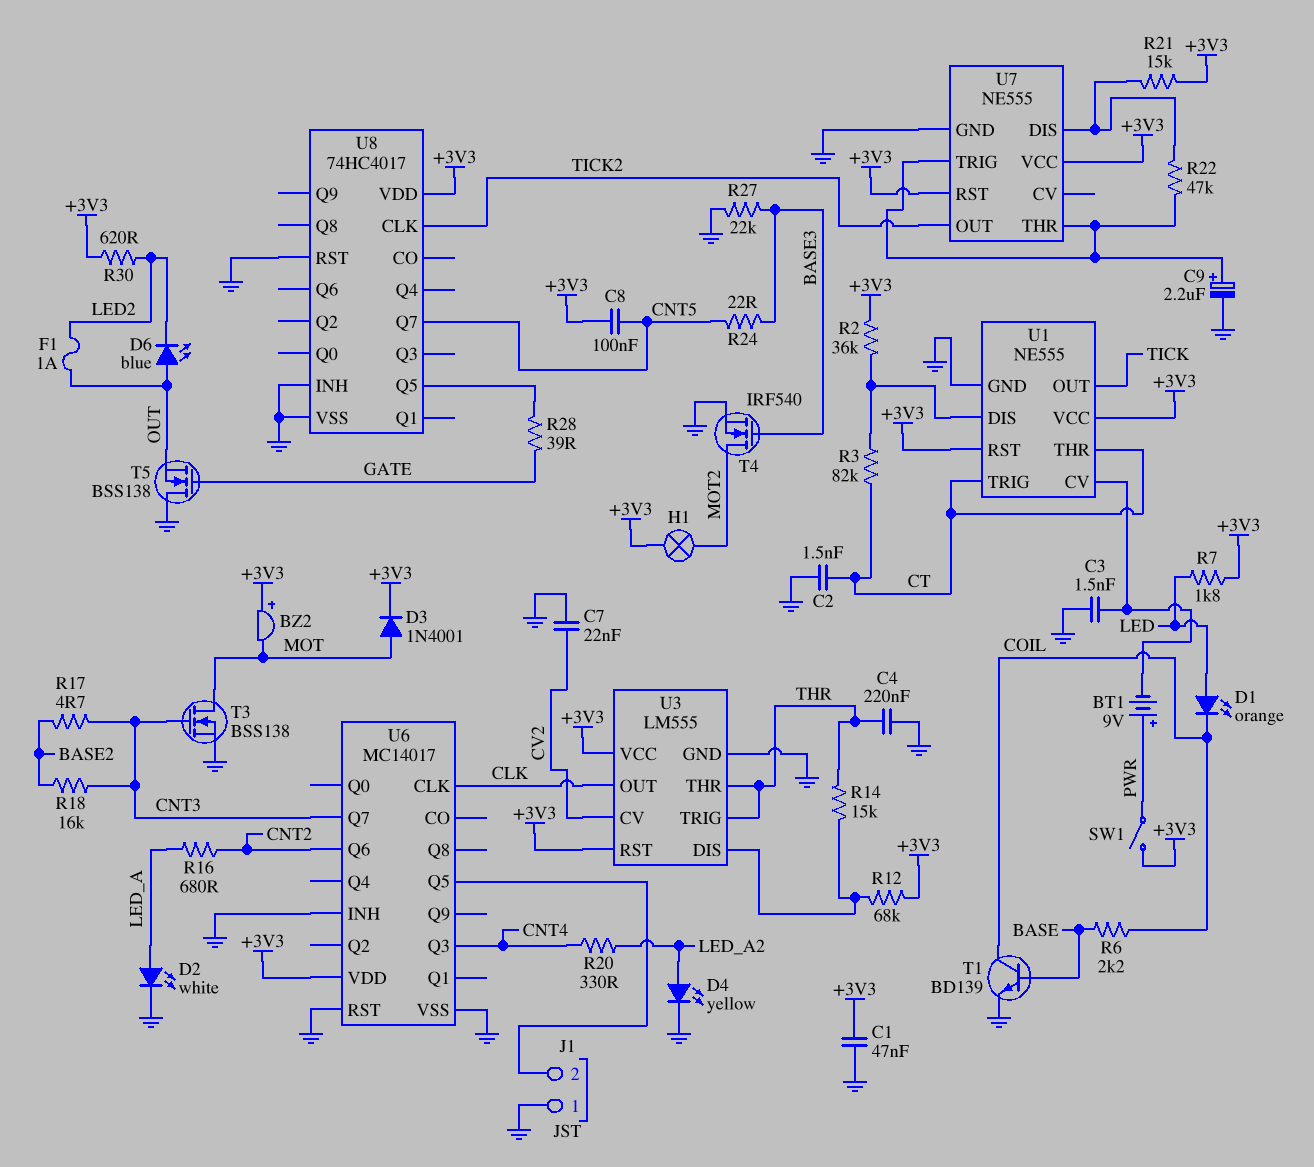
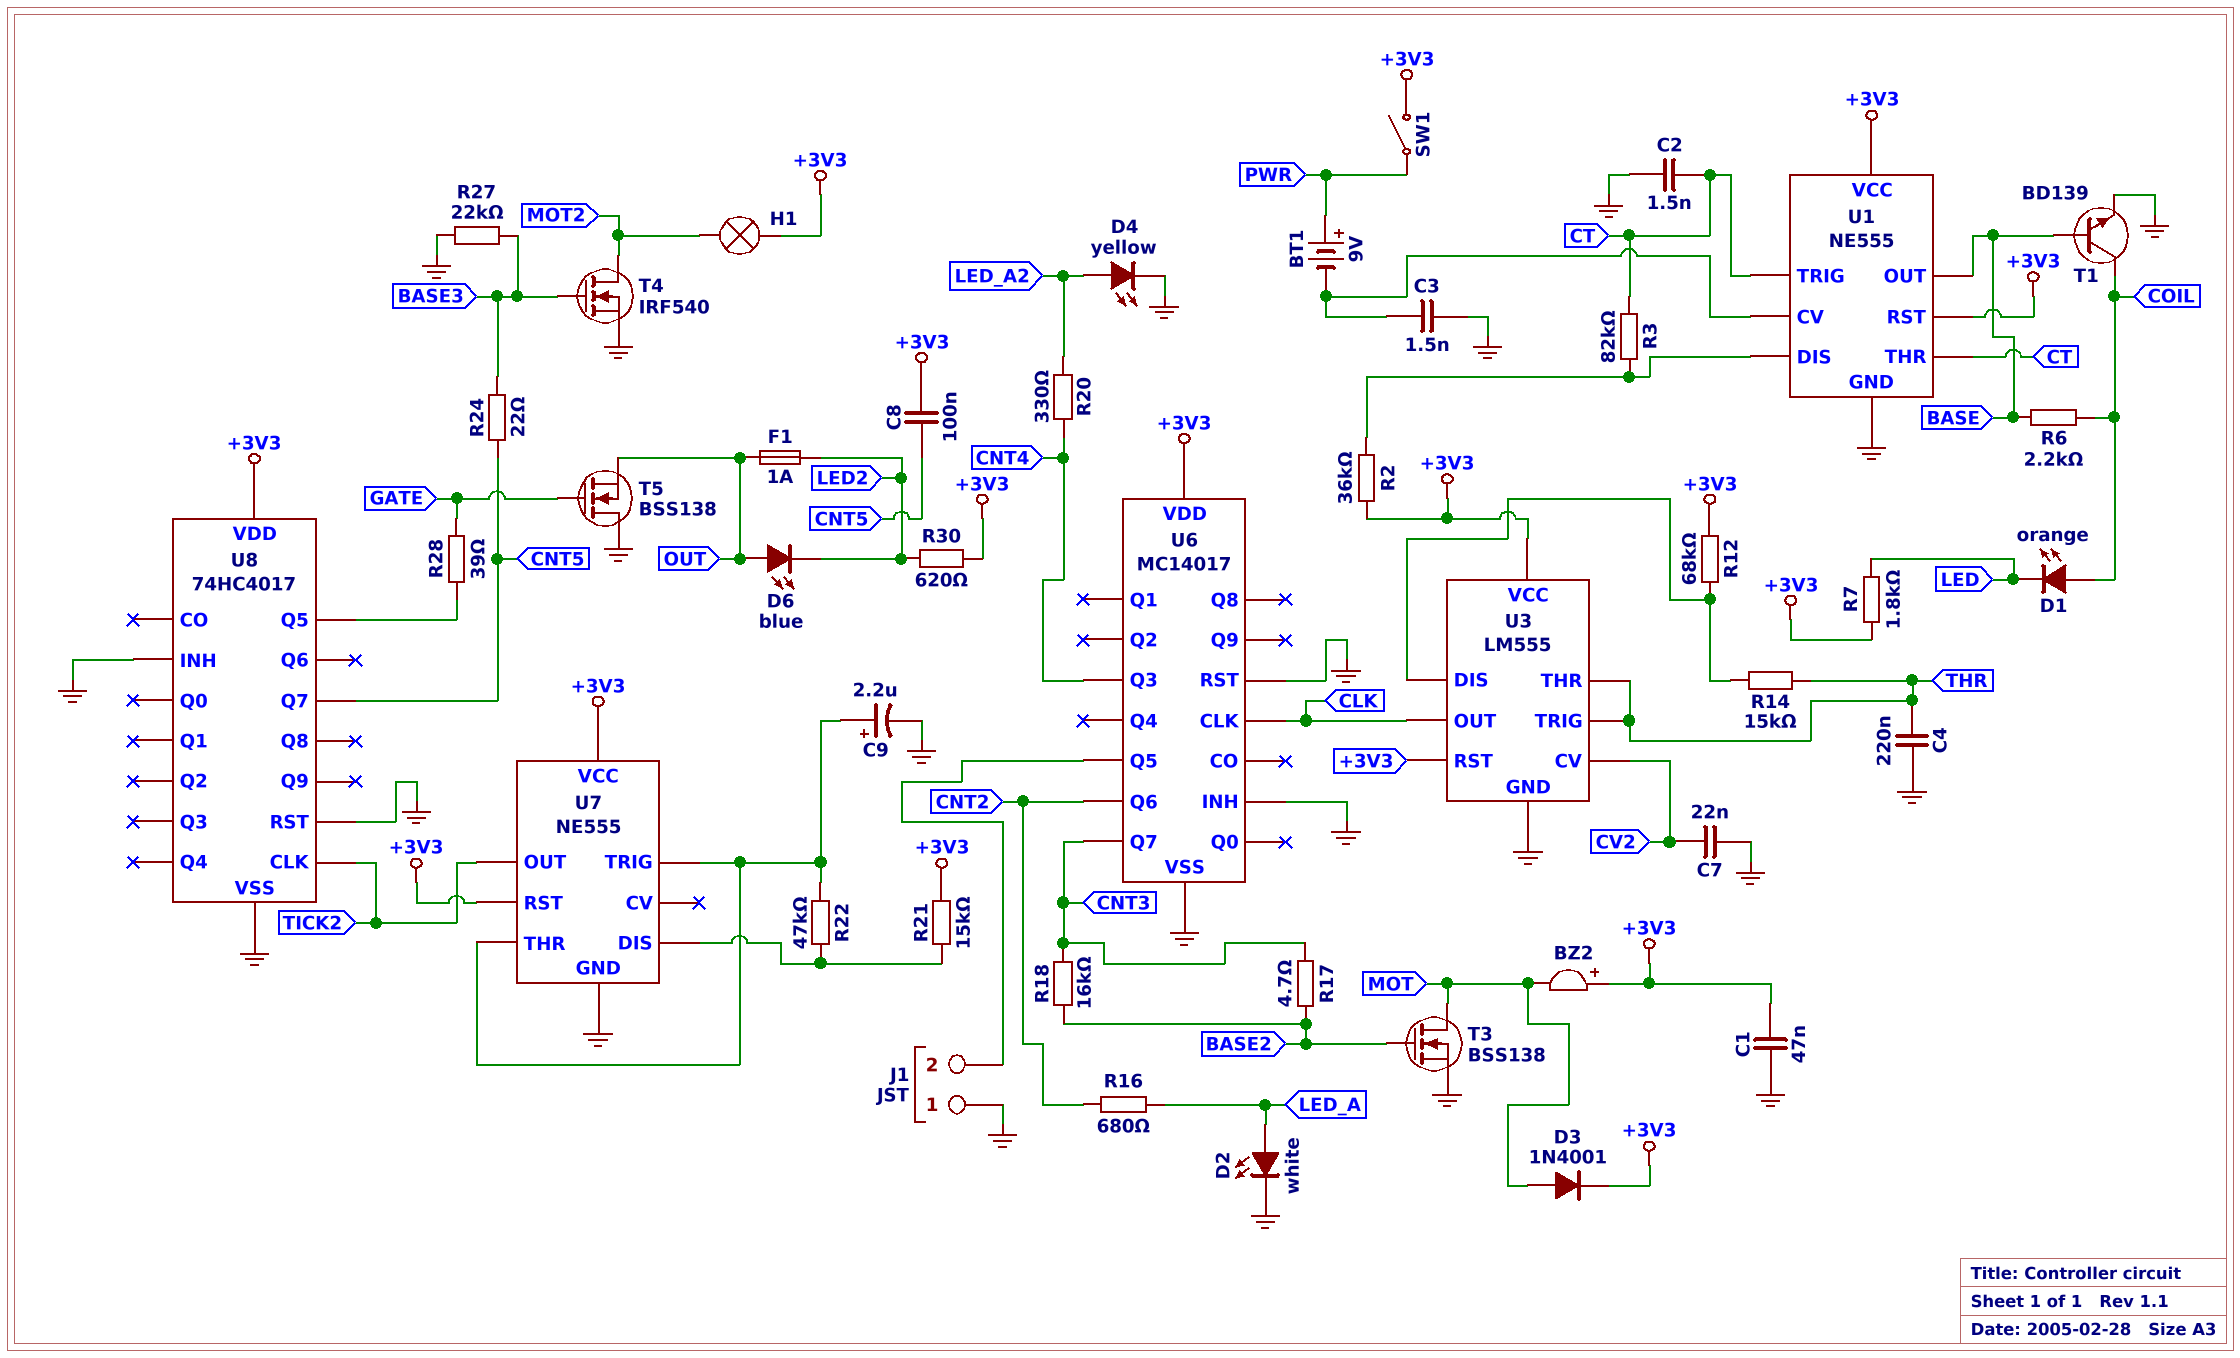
D1: LED orange (A LED, K COIL) -> LED orange (A COIL, K LED)
T3: NMOS BSS138 (G CNT3, D MOT, S GND) -> NMOS BSS138 (G BASE2, D MOT, S GND)
U1 pin OUT: TICK -> BASE

